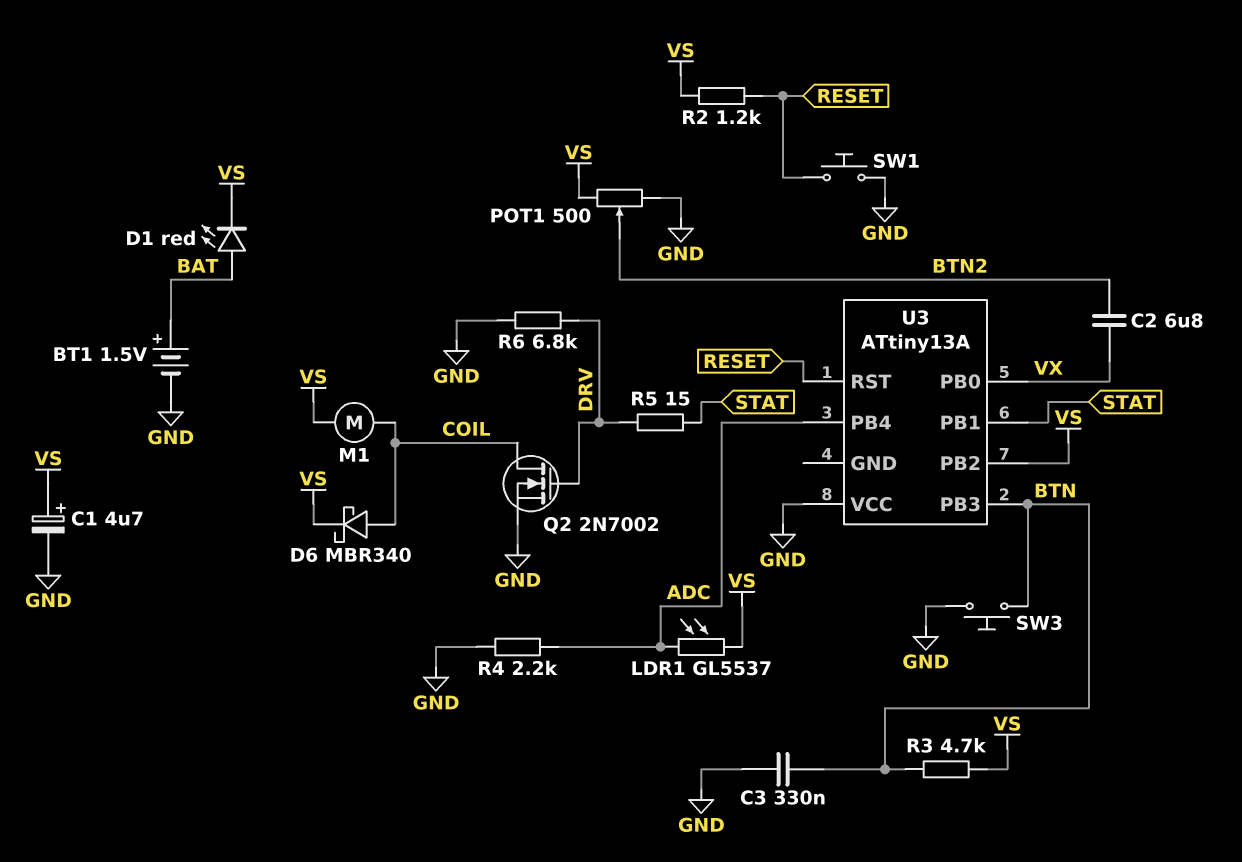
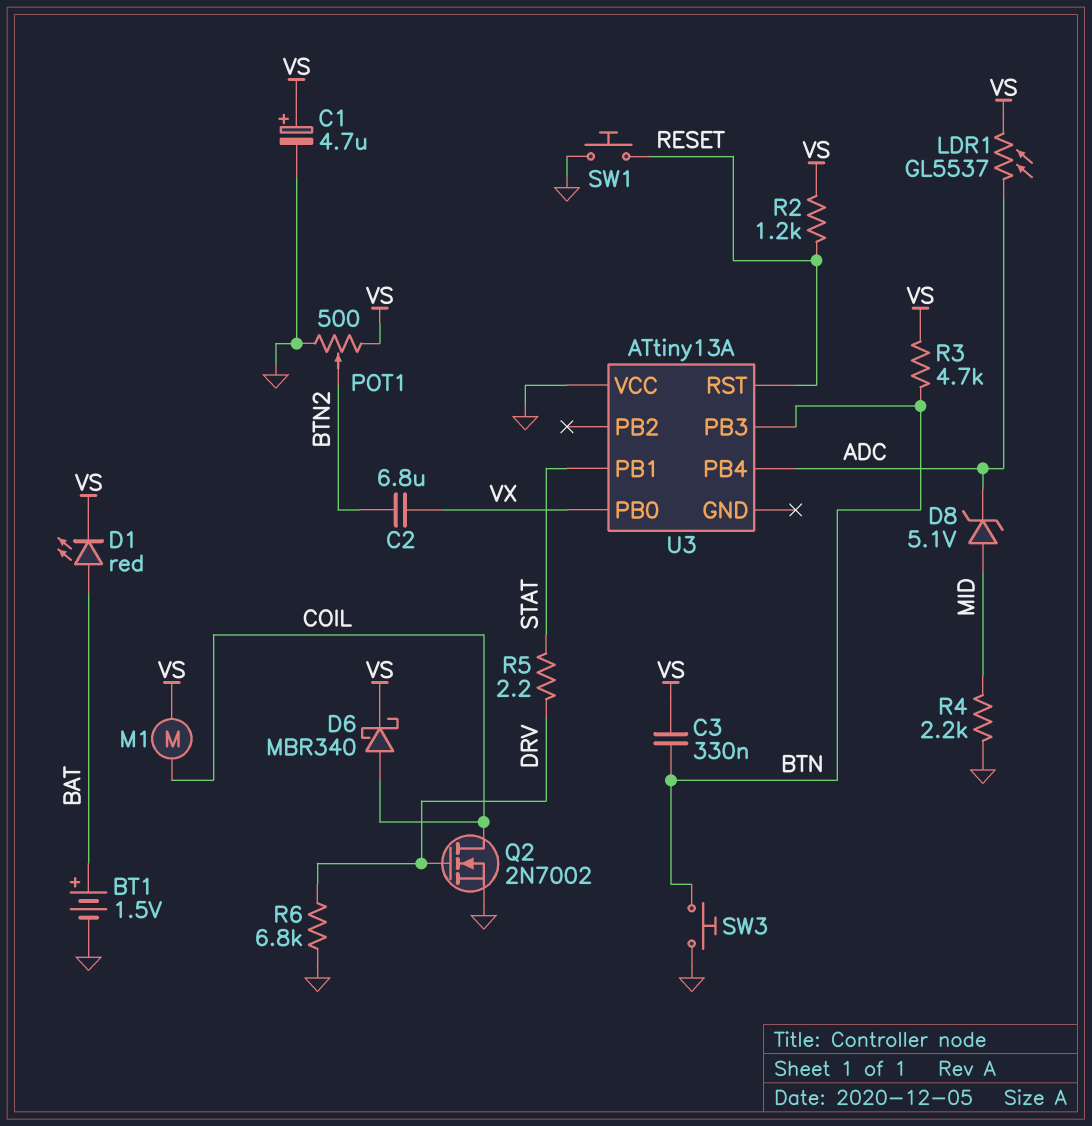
C3: 330nF (BTN, GND) -> 330nF (BTN, VS)
D8: none -> zener 5.1V (A MID, K ADC)
R4: 2.2k (ADC, GND) -> 2.2k (GND, MID)
R5: 15 (DRV, STAT) -> 2.2 (DRV, STAT)
U3 pin PB2: VS -> none

